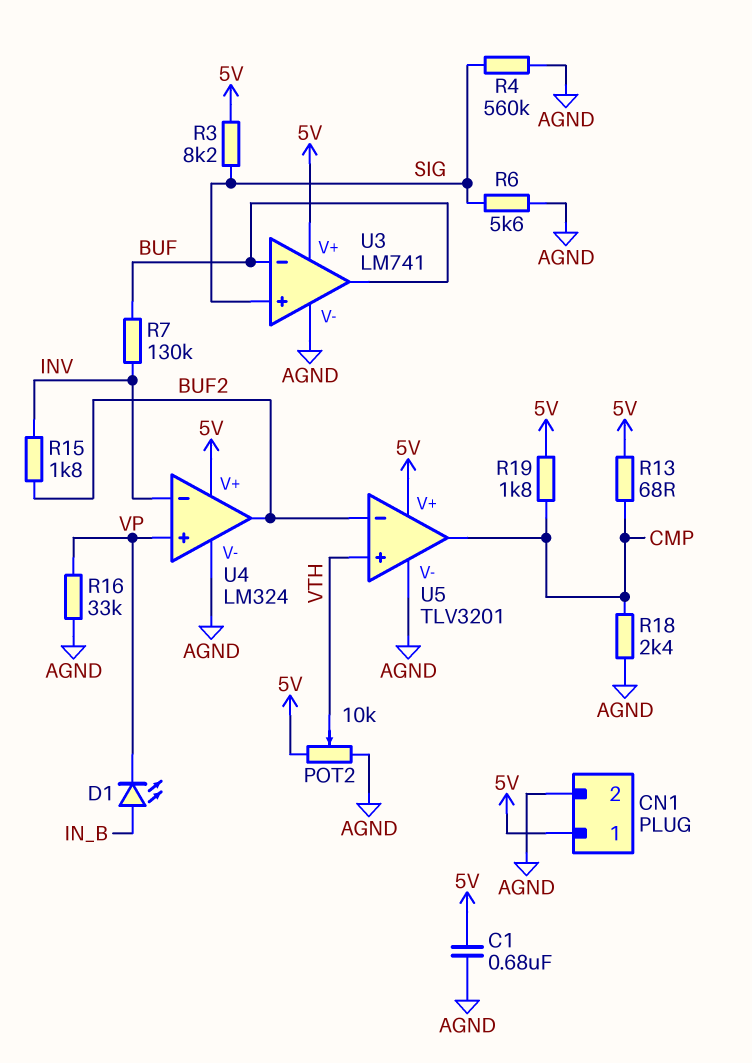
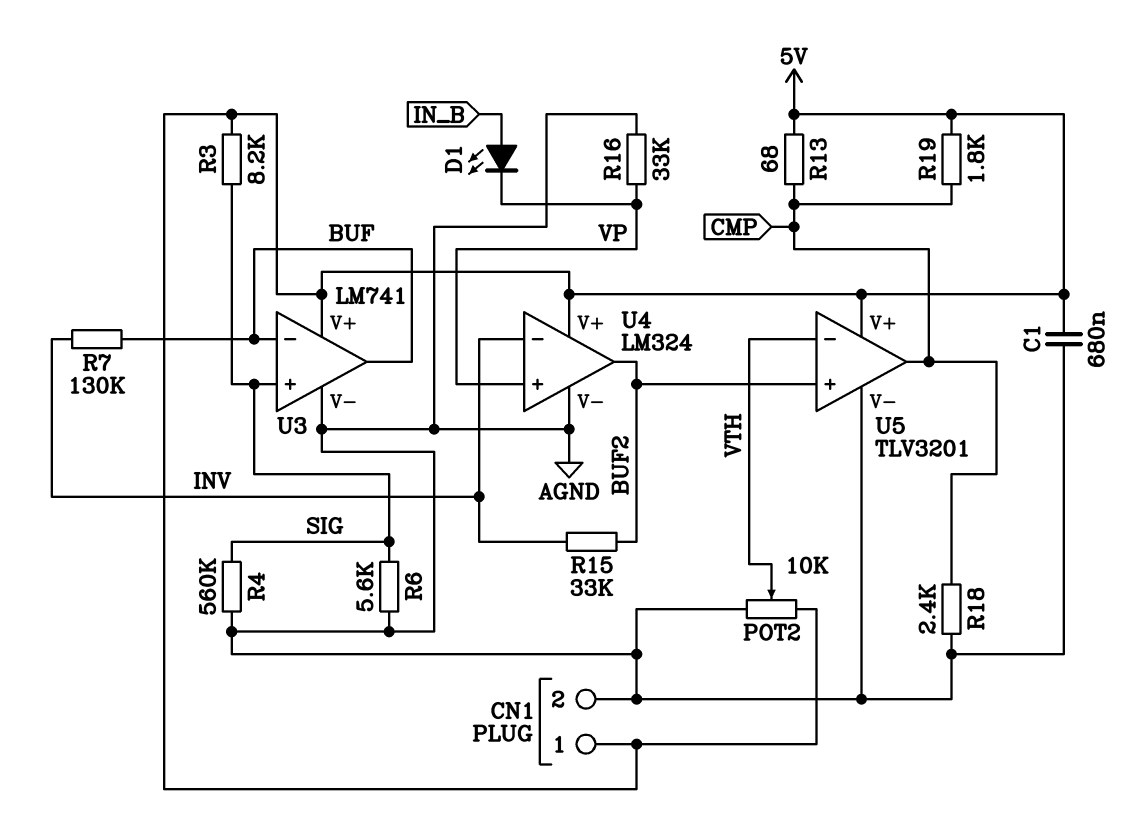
R15: 1.8k (BUF2, INV) -> 33k (BUF2, INV)
U5 pin in+: VTH -> BUF2
U5 pin in-: BUF2 -> VTH

